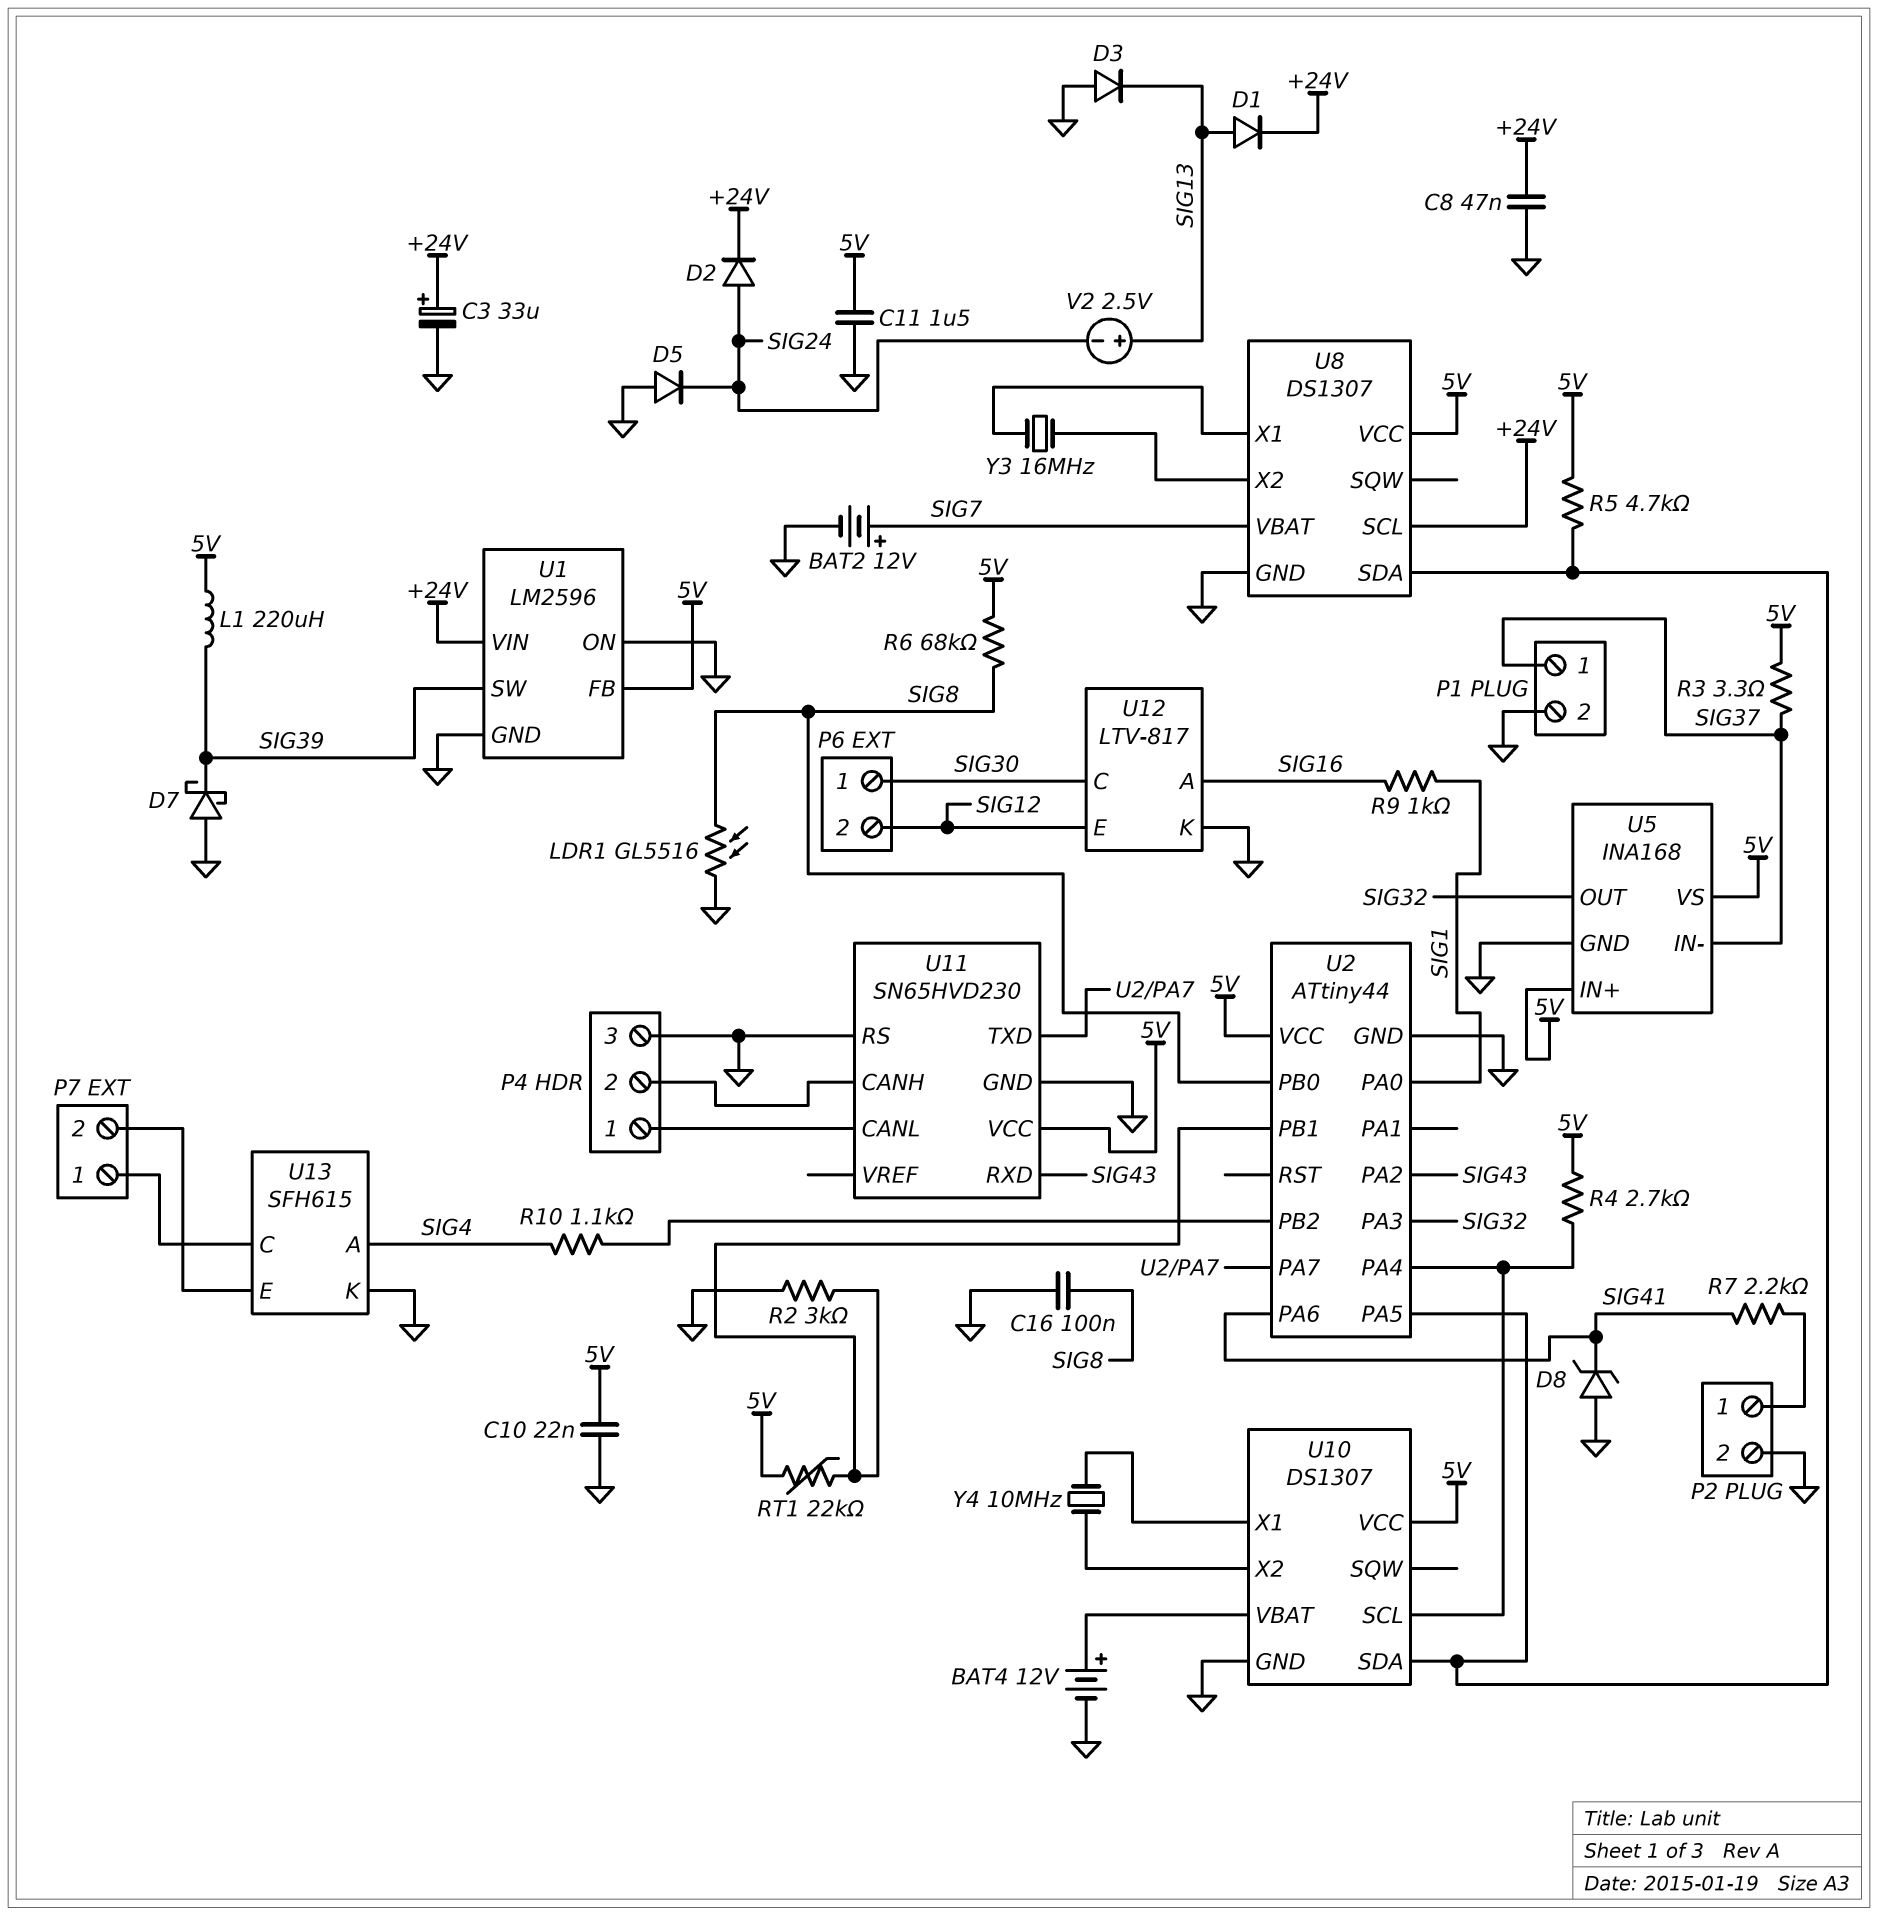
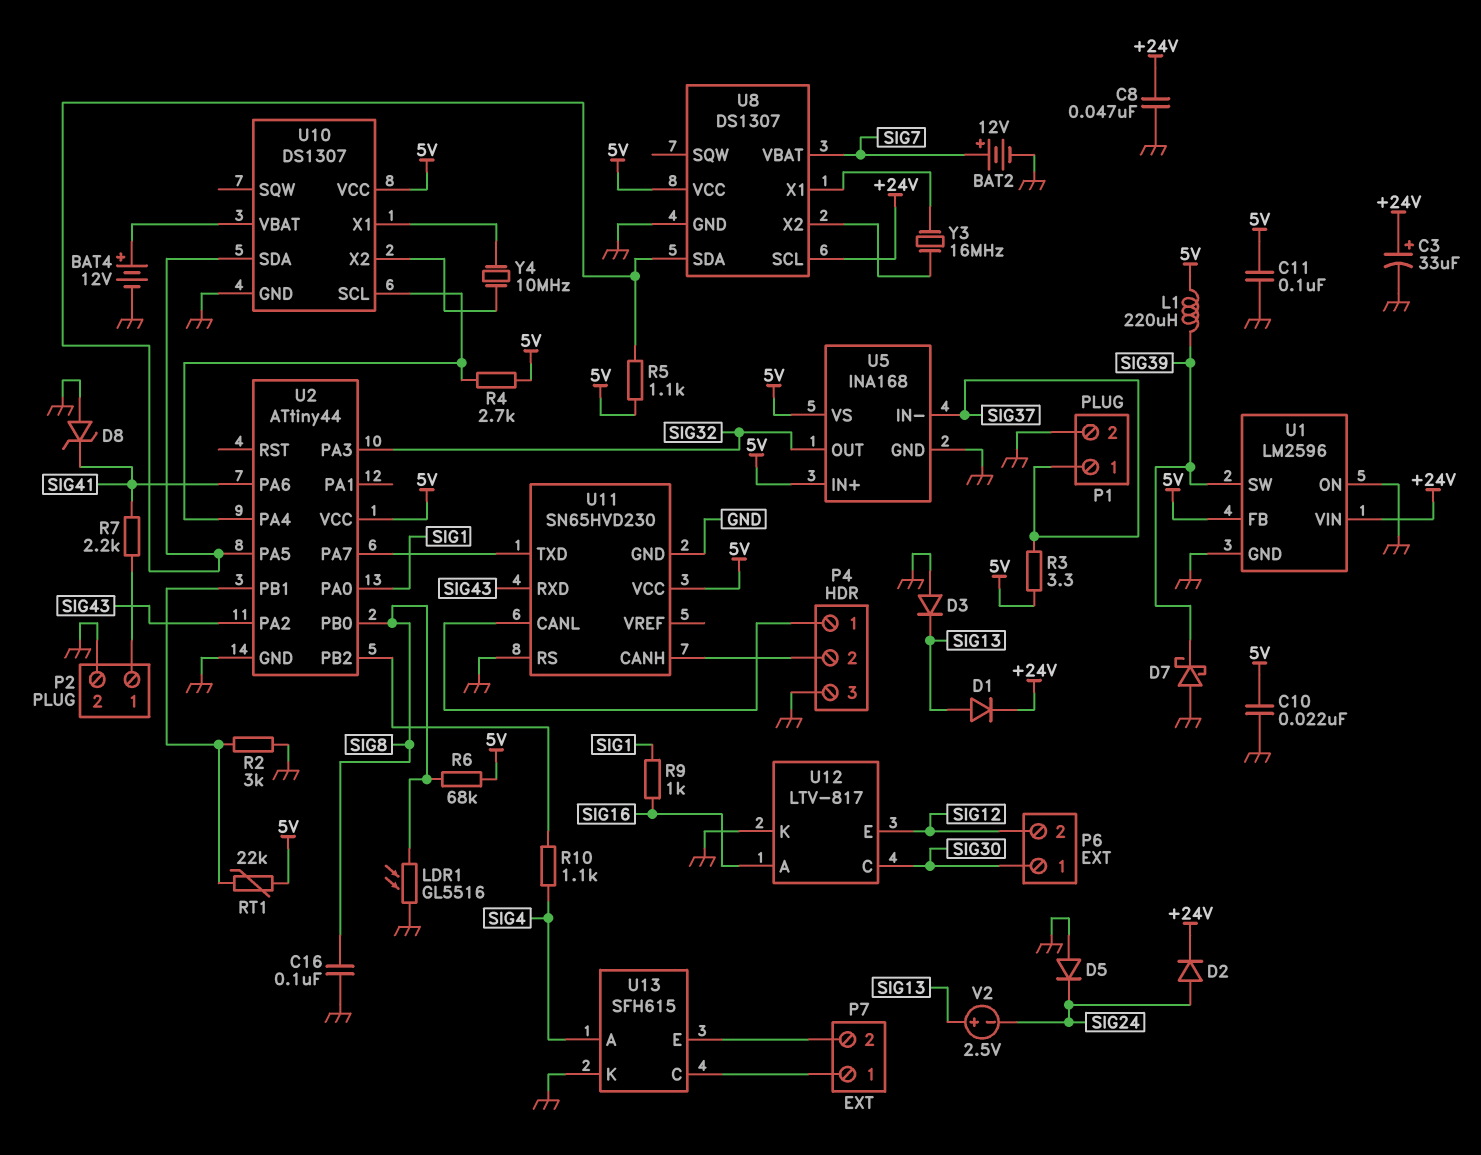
C11: 1.5uF (5V, GND) -> 100nF (5V, GND)
R5: 4.7k (5V, U2/PA5) -> 1.1k (5V, U2/PA5)

